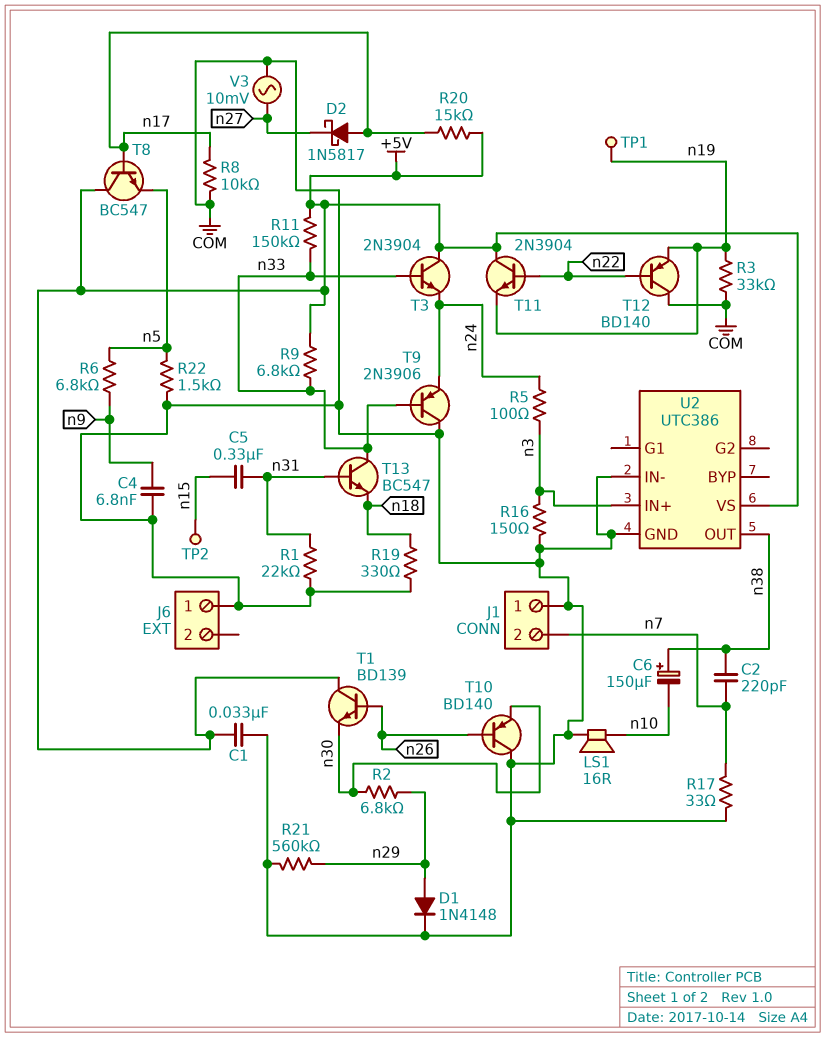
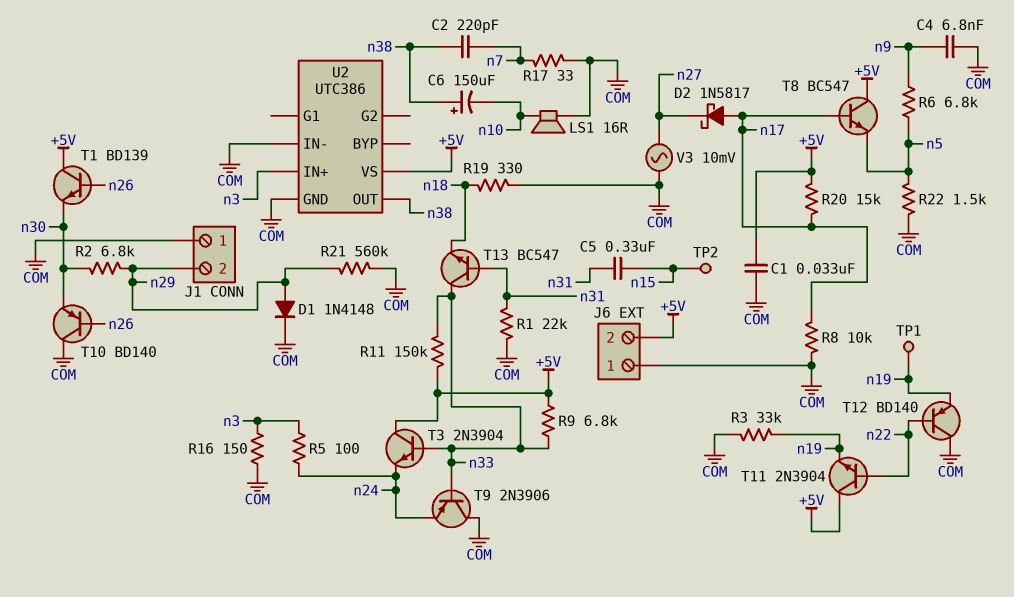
J1 pin 2: n7 -> n29
J6 pin 2: none -> +5V

